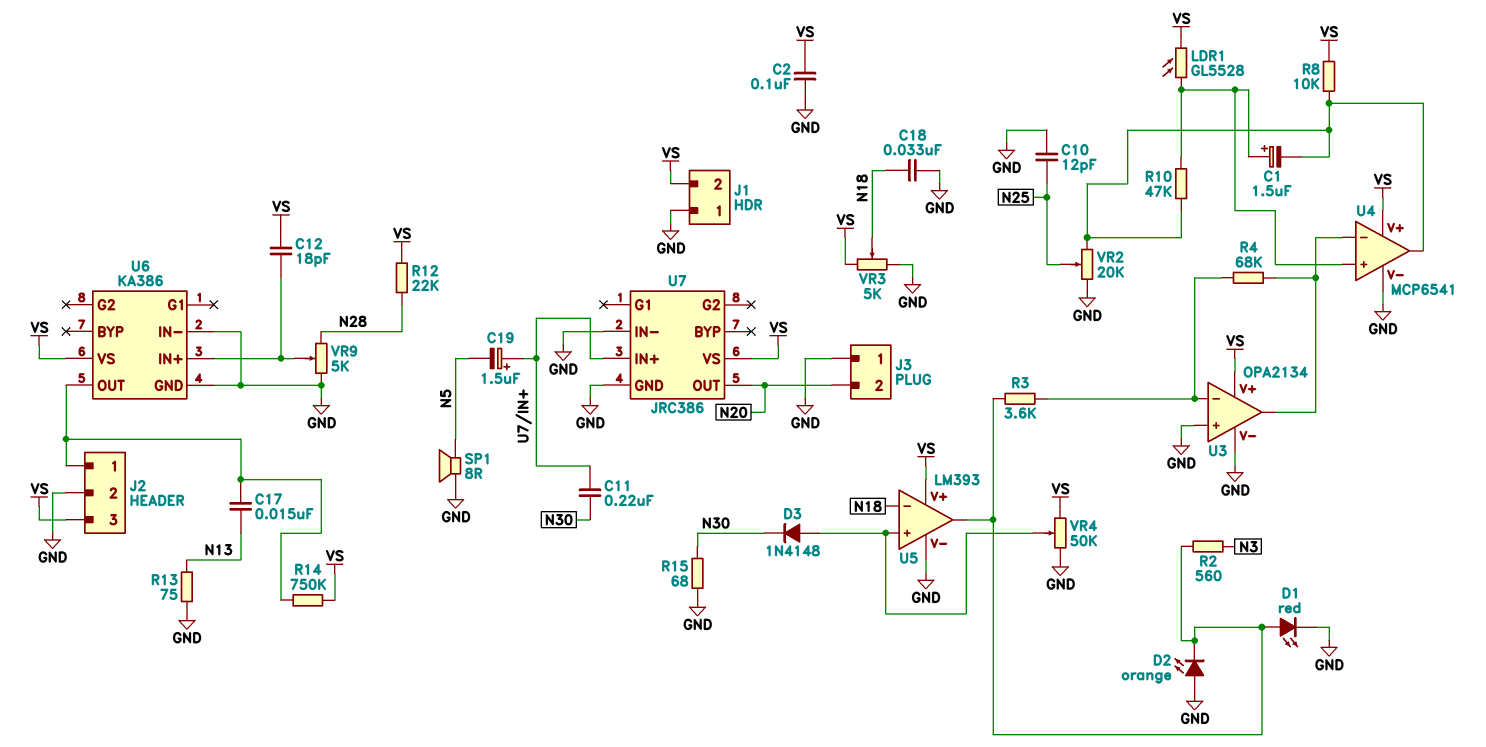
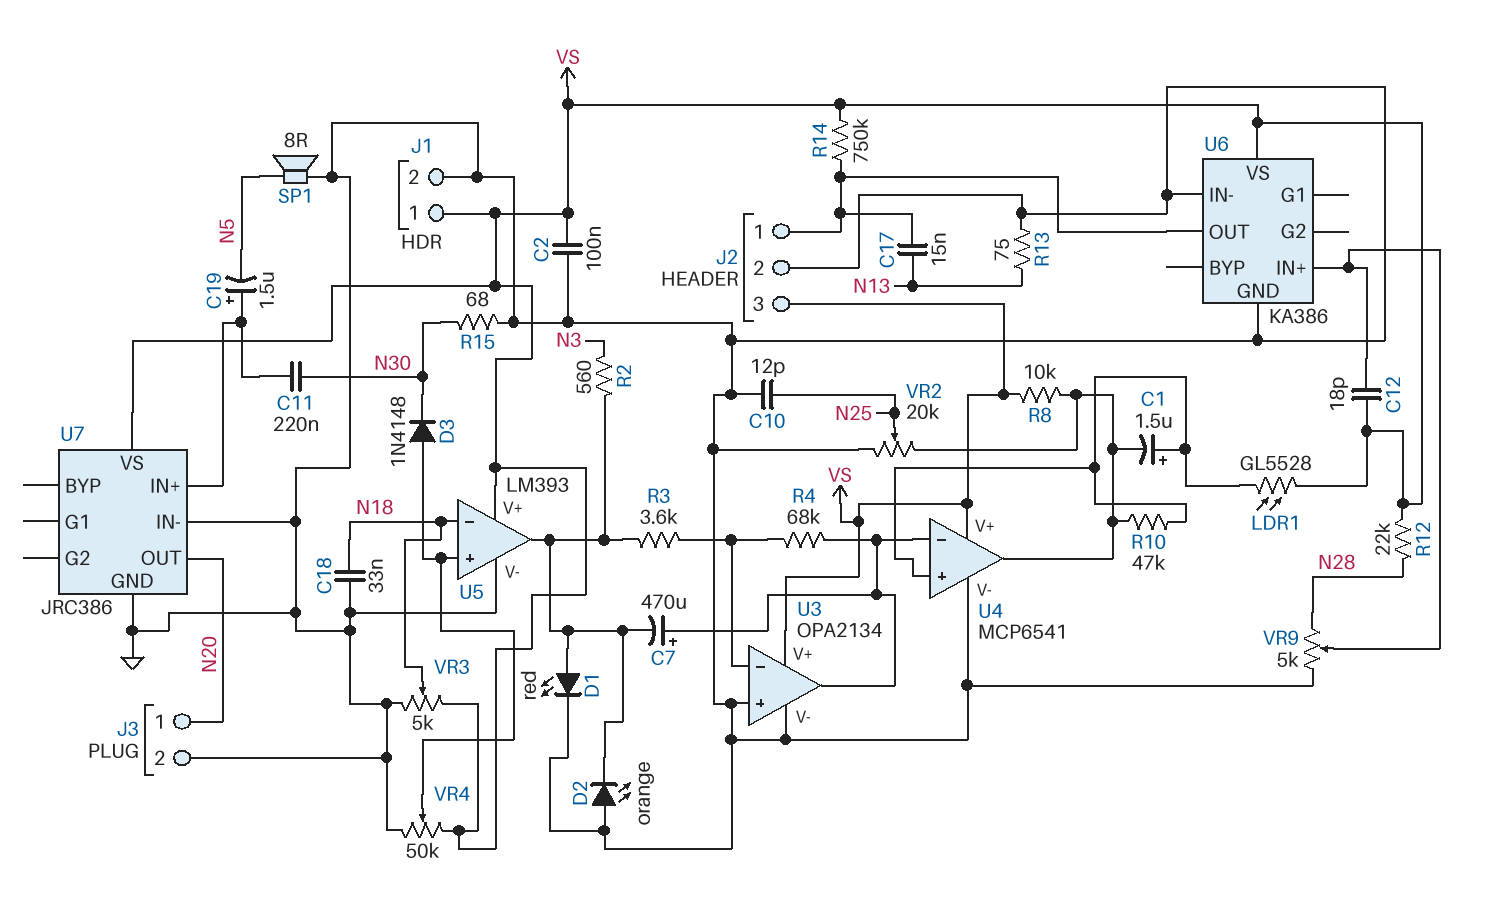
C7: none -> 470uF (plus U3/out, minus U5/out)
J1 pin 1: GND -> VS
J1 pin 2: VS -> GND
J3 pin 1: GND -> N20
J3 pin 2: N20 -> GND

